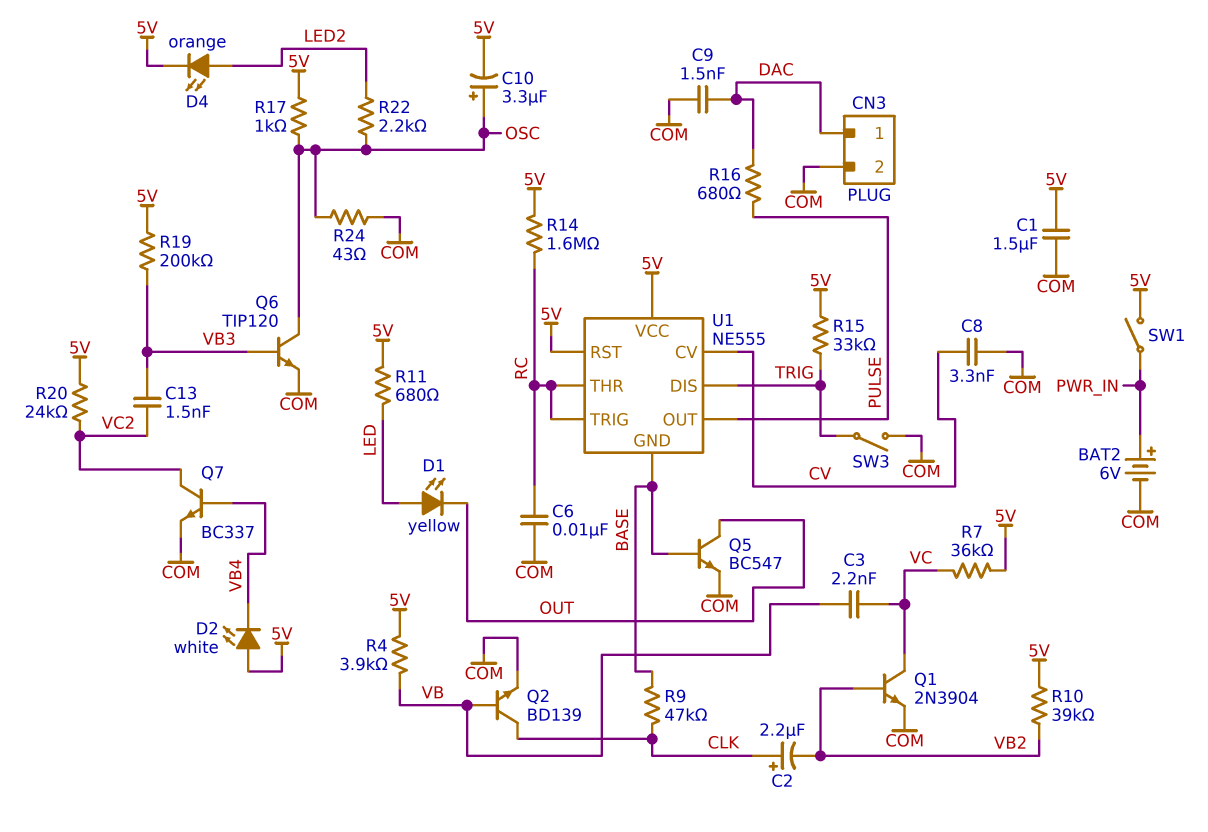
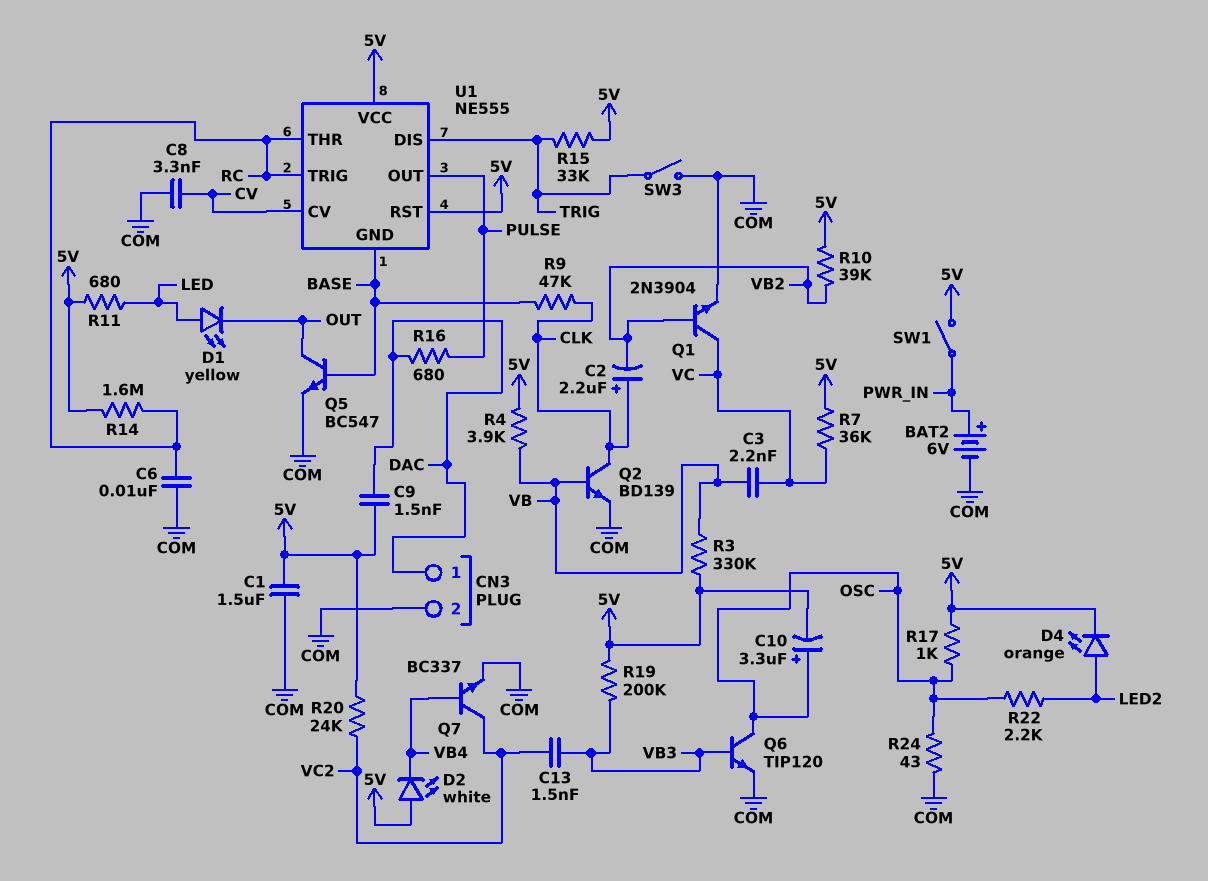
C9: 1.5nF (COM, DAC) -> 1.5nF (5V, DAC)
R3: none -> 330k (5V, VB)

